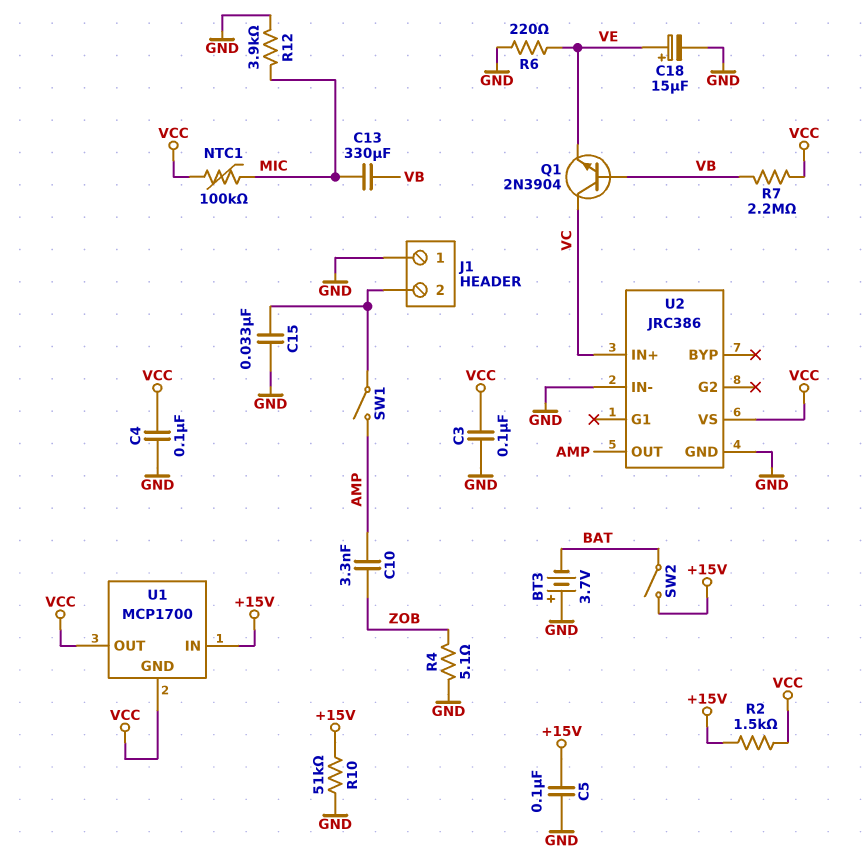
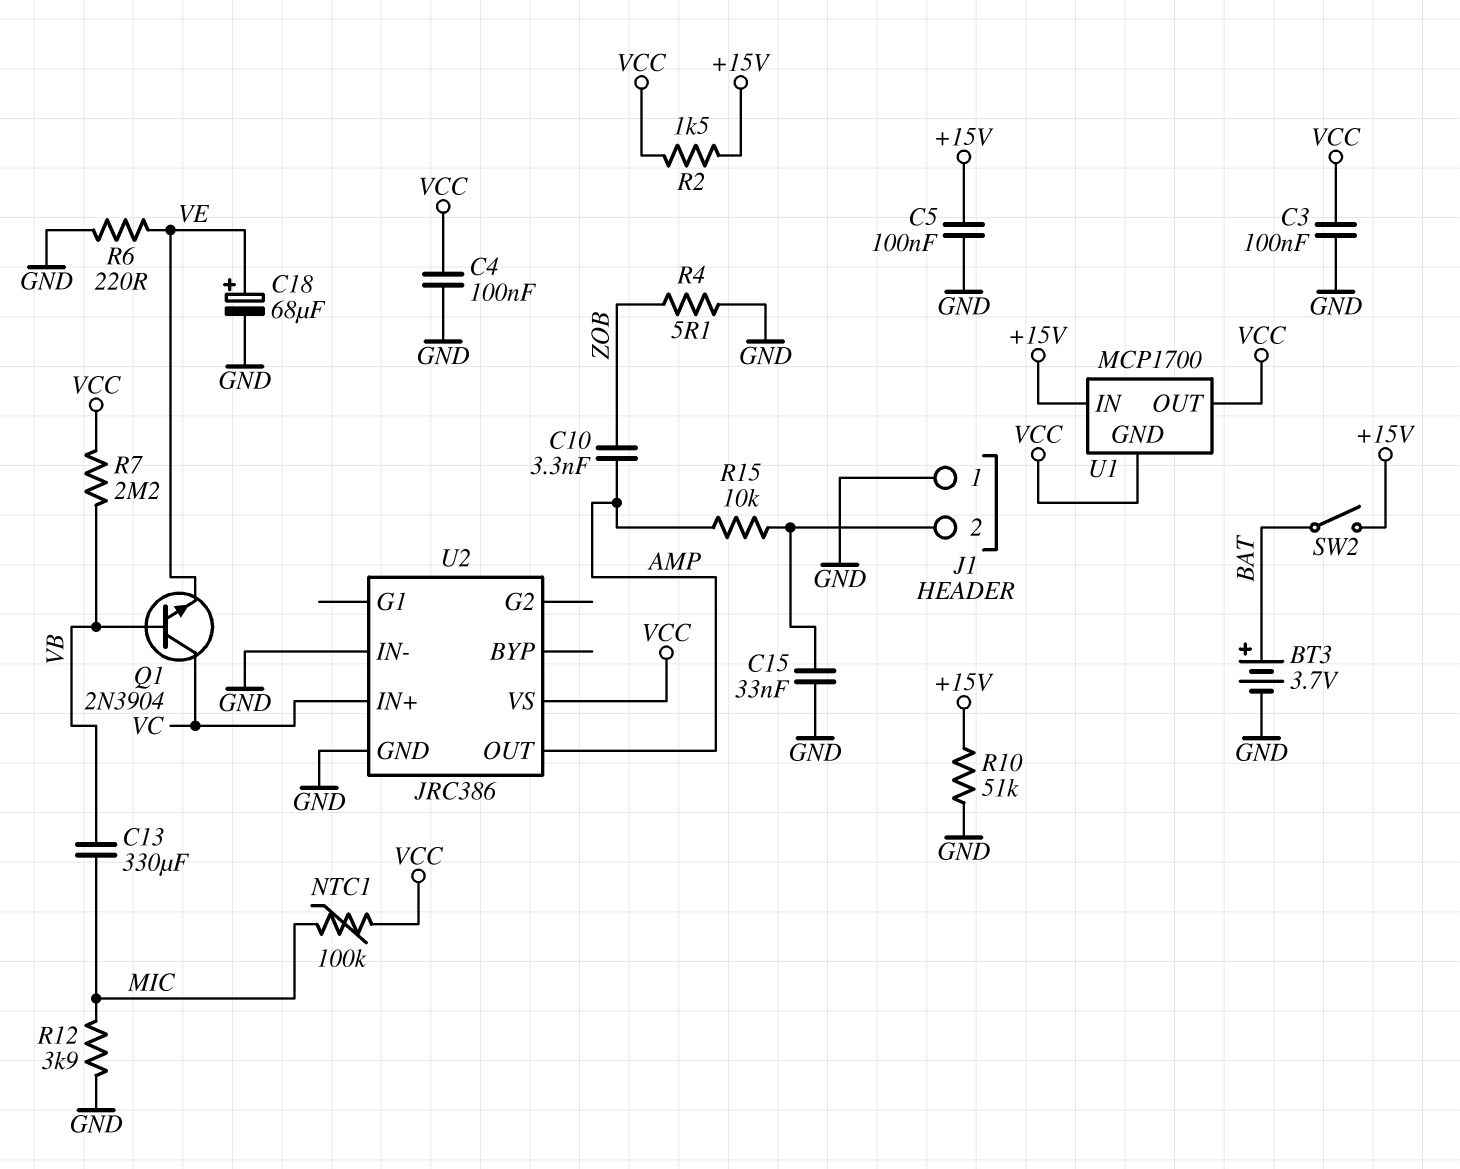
BT3: 3.7V (plus GND, minus BAT) -> 3.7V (plus BAT, minus GND)
C18: 15uF (plus VE, minus GND) -> 68uF (plus VE, minus GND)
R15: none -> 10k (AMP, J1/2)
SW1: switch (AMP, J1/2) -> none

